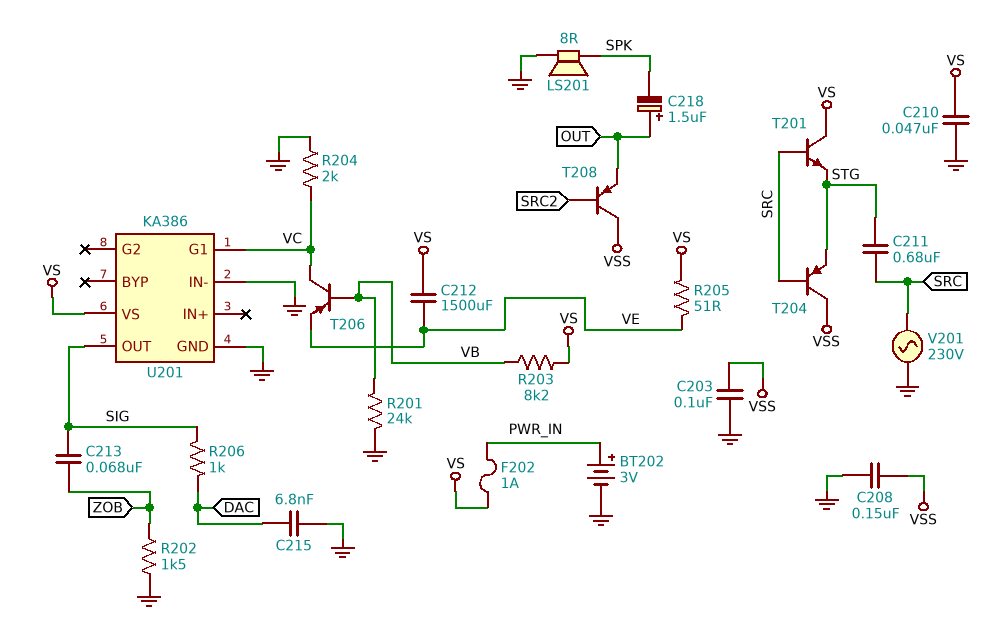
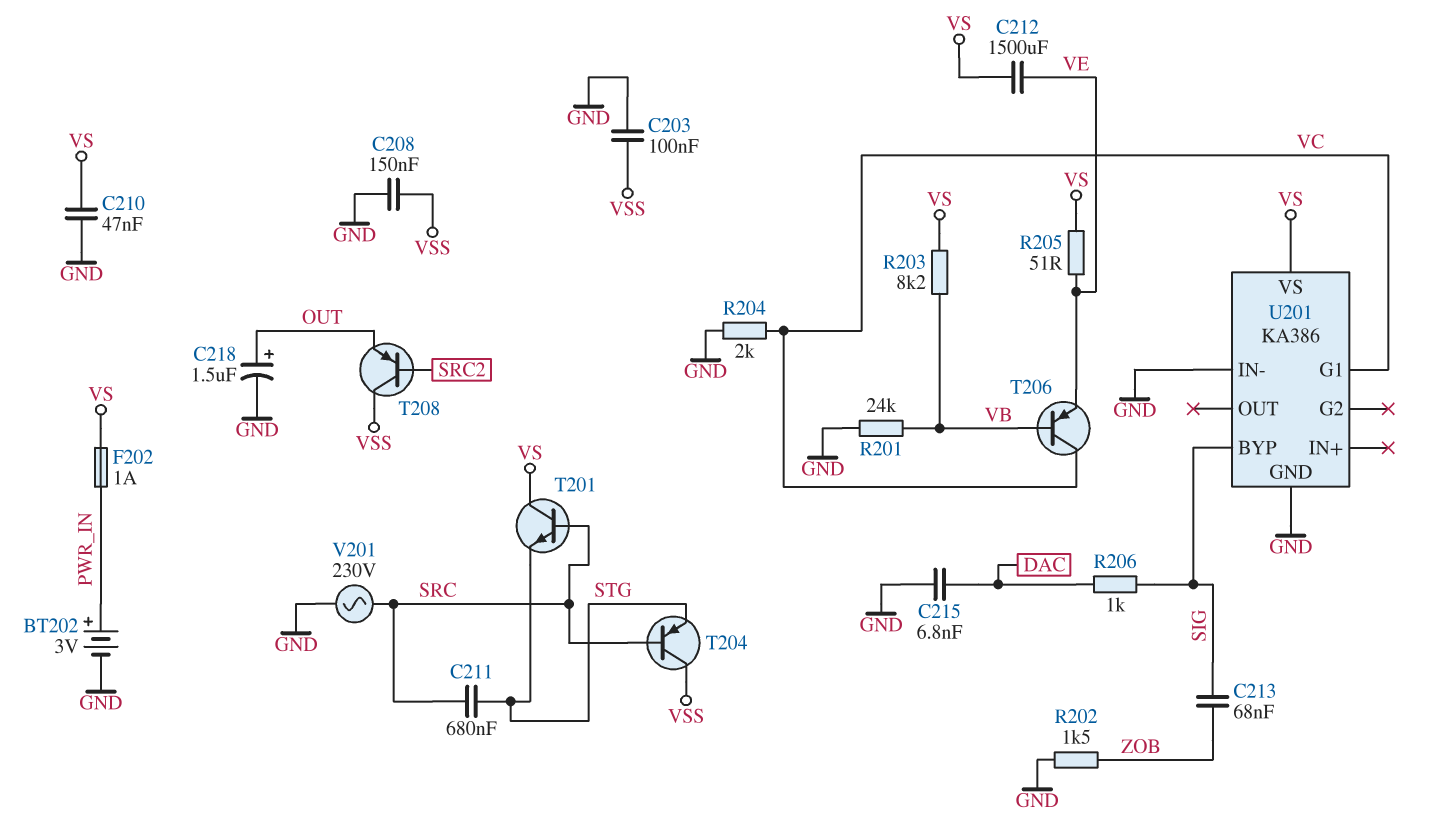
C218: 1.5uF (plus OUT, minus SPK) -> 1.5uF (plus OUT, minus GND)
LS201: speaker 8R (GND, SPK) -> none
U201 pin BYP: none -> SIG
U201 pin OUT: SIG -> none

